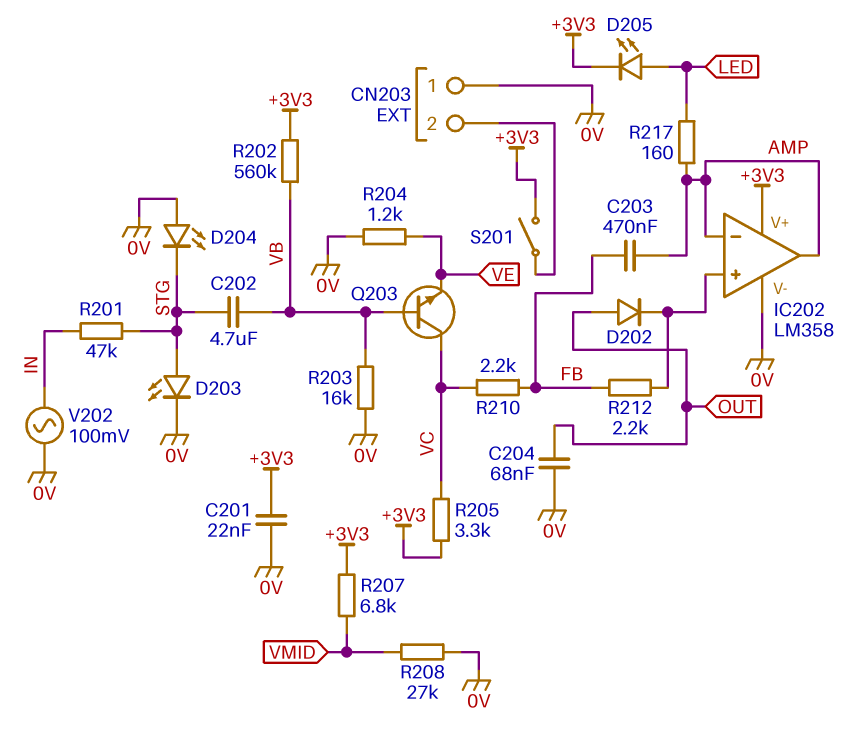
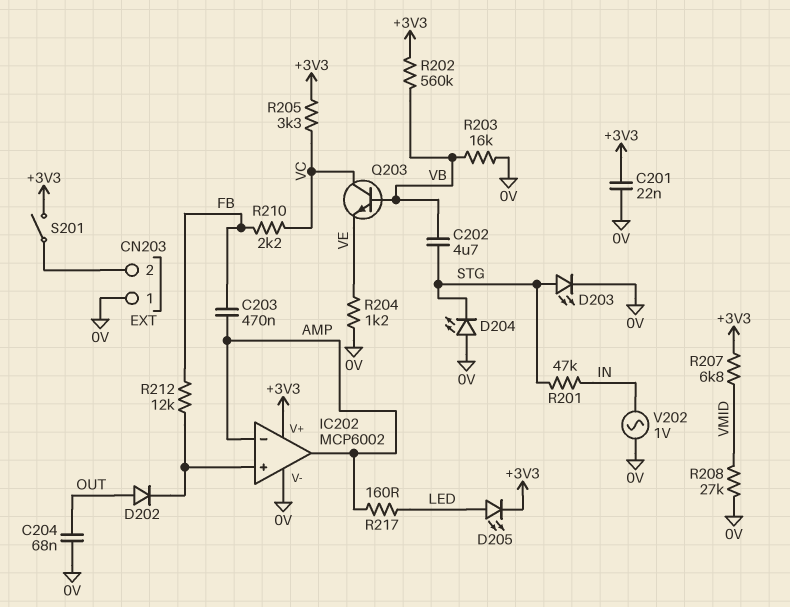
IC202: LM358 -> MCP6002
R212: 2.2k (FB, IC202/in+) -> 12k (FB, IC202/in+)
V202: AC 100mV (0V, IN) -> AC 1V (0V, IN)

